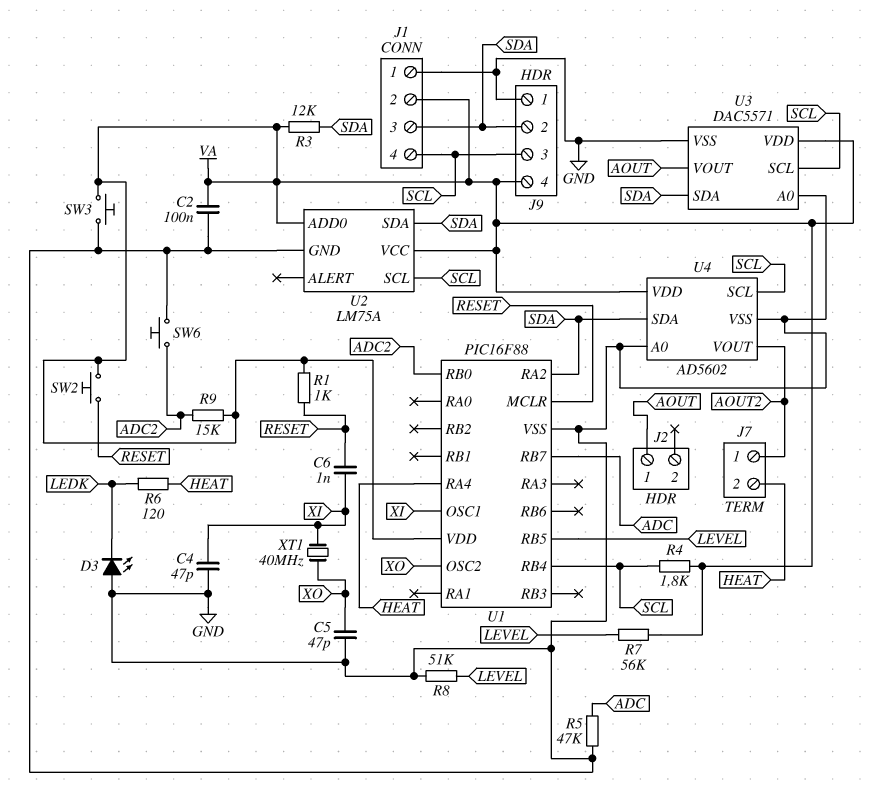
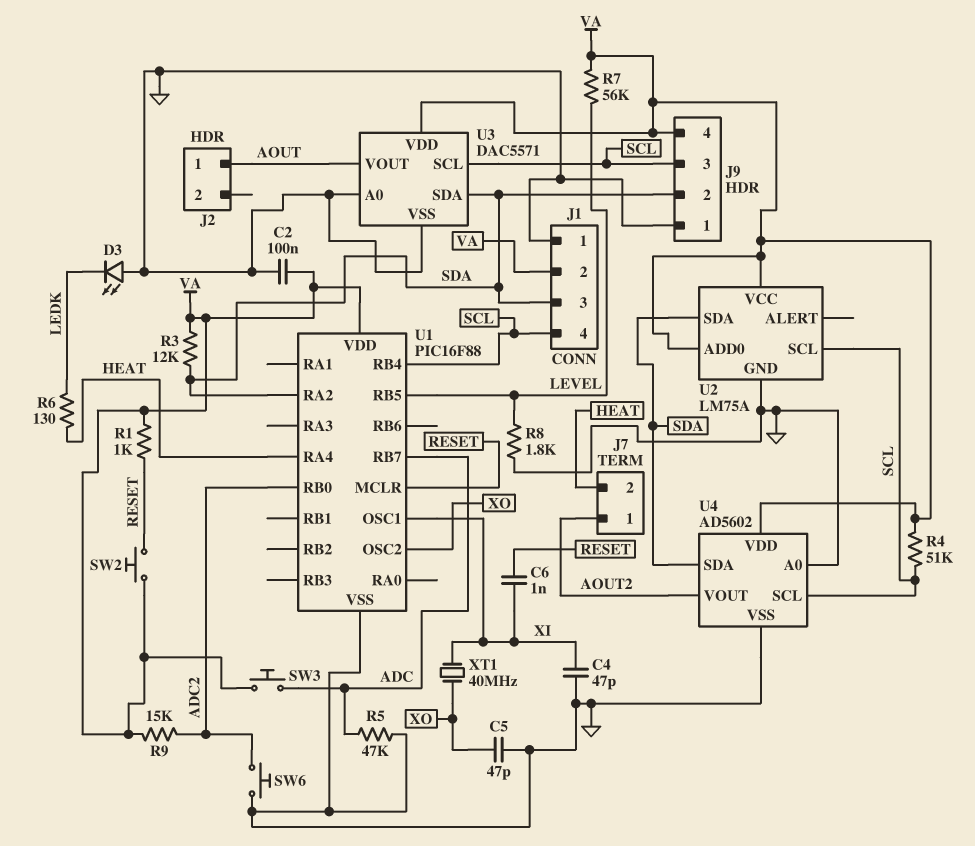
R4: 1.8k (SCL, VA) -> 51k (SCL, VA)
R6: 120 (HEAT, LEDK) -> 130 (HEAT, LEDK)
R8: 51k (GND, LEVEL) -> 1.8k (GND, LEVEL)
SW3: button (GND, VA) -> button (ADC, VA)

